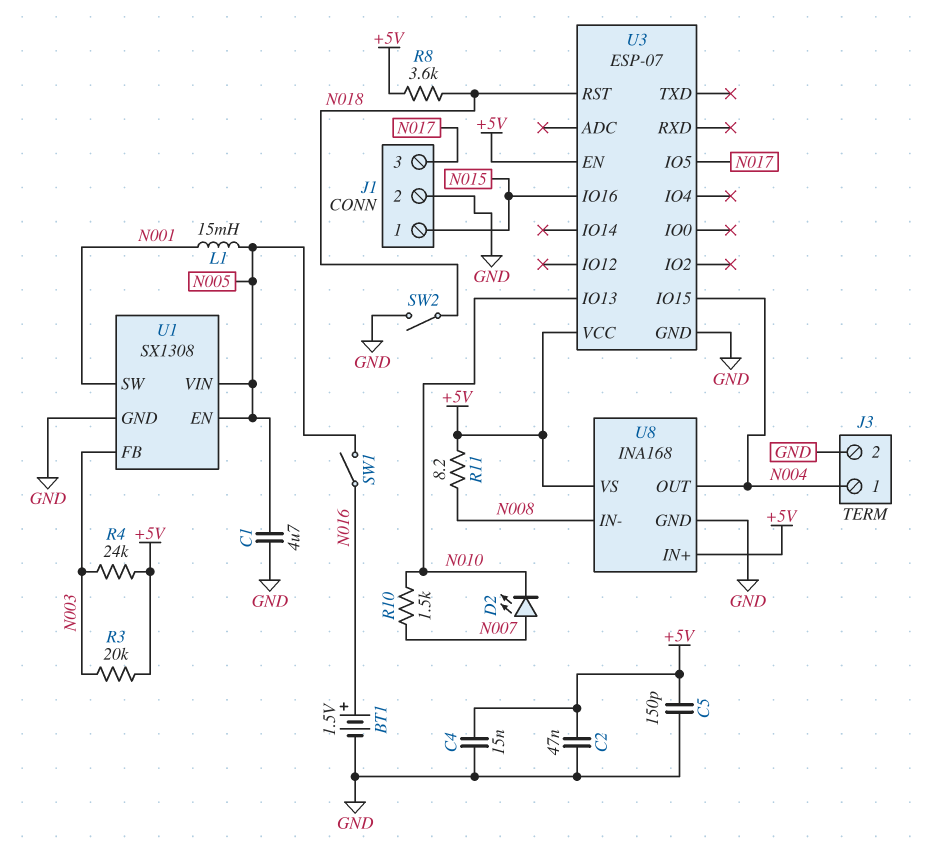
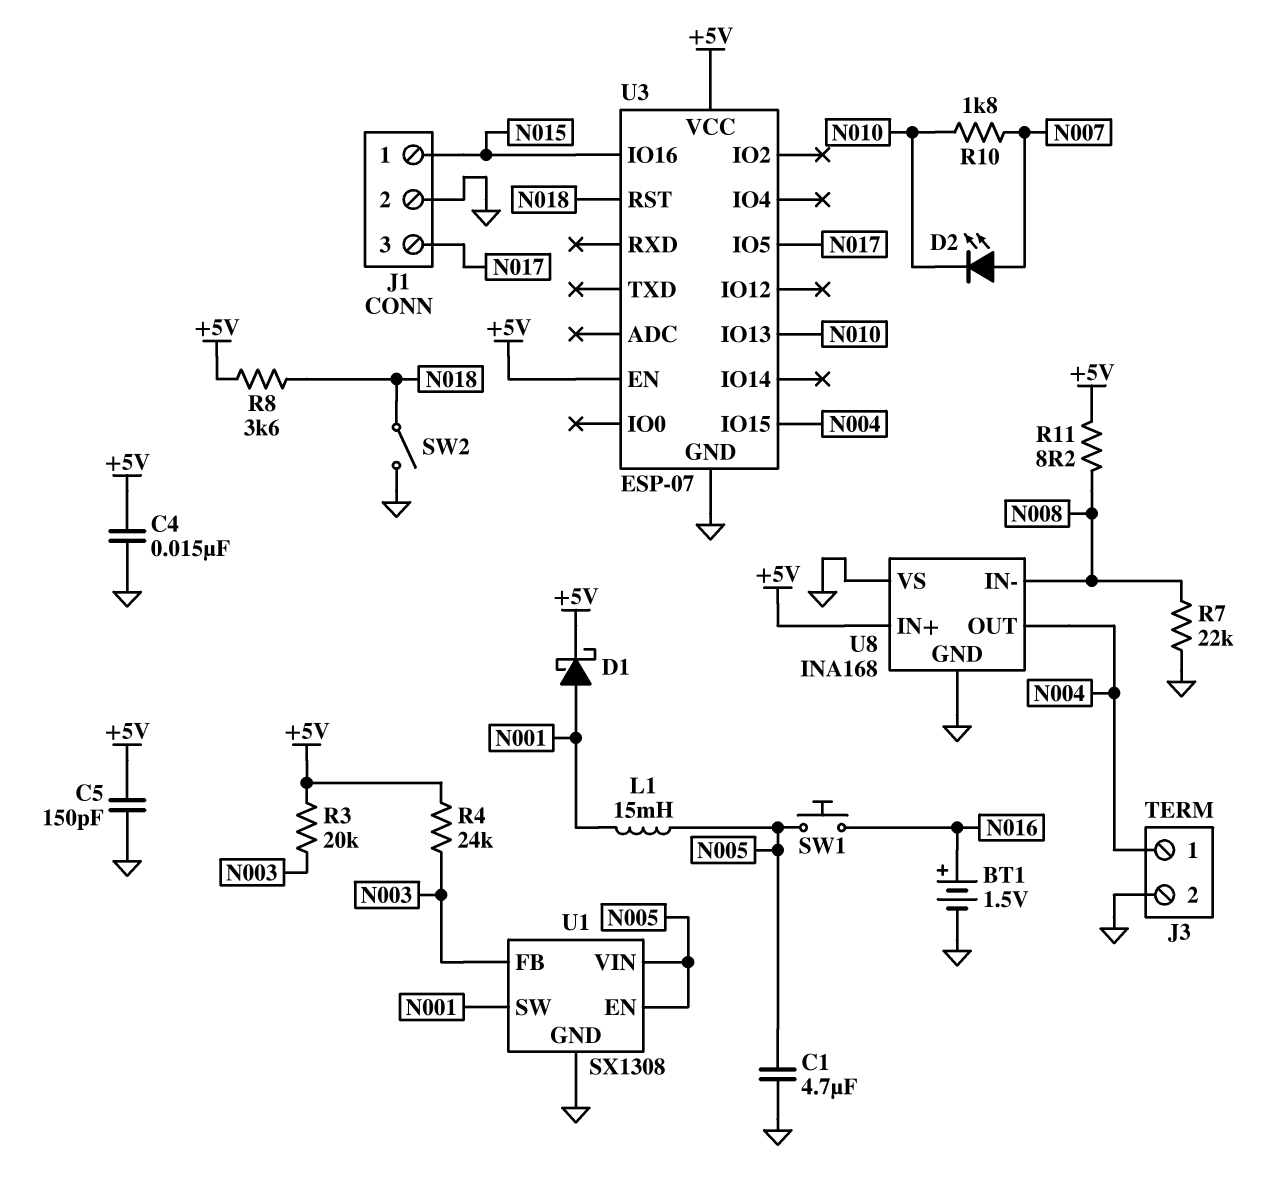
C2: 47nF (+5V, GND) -> none
D1: none -> schottky (A N001, K +5V)
R7: none -> 22k (GND, N008)
R10: 1.5k (N007, N010) -> 1.8k (N007, N010)
SW1: switch (N005, N016) -> button (N005, N016)
U8 pin VS: +5V -> GND

